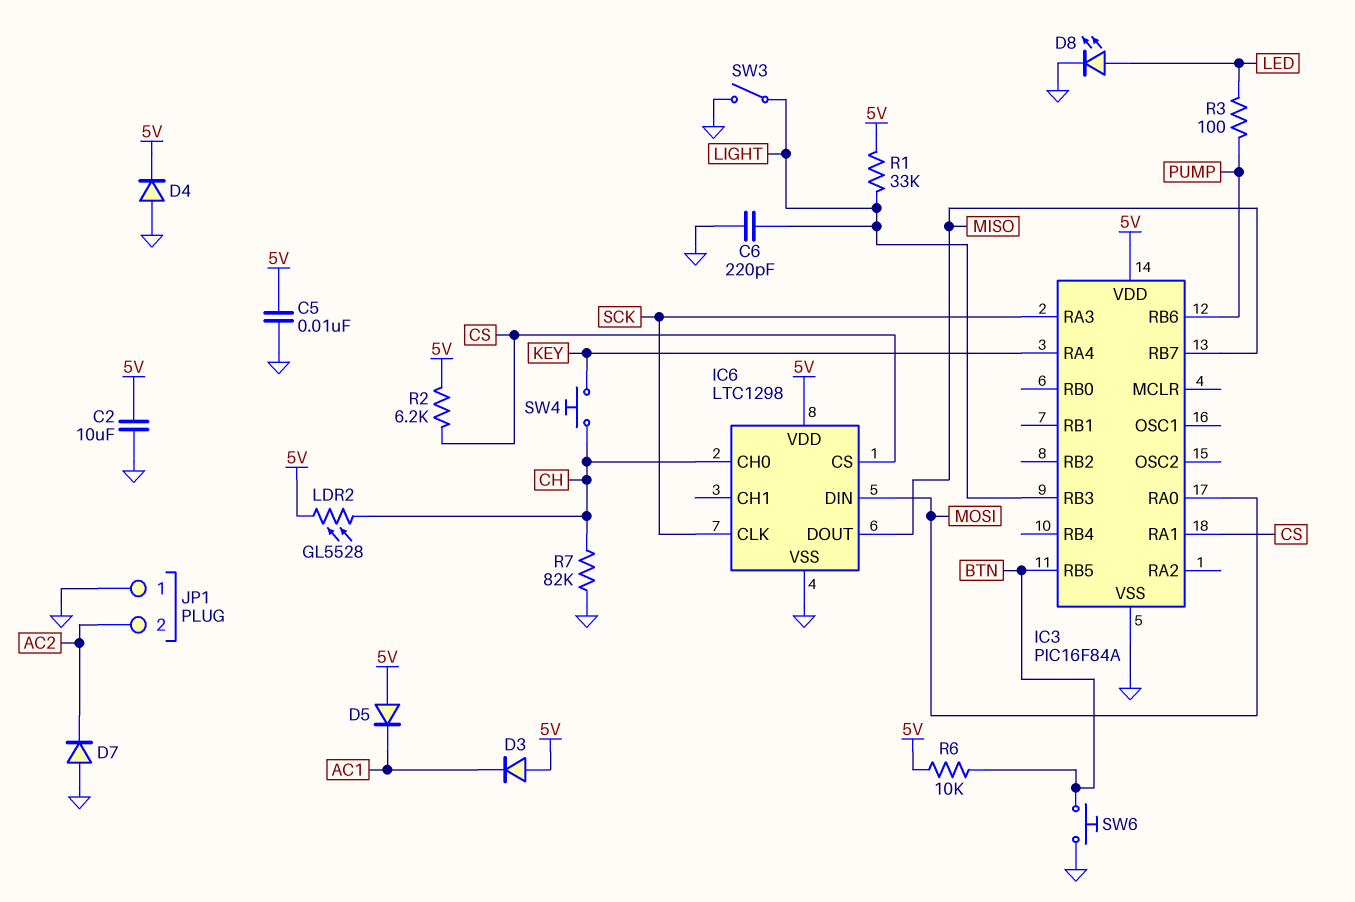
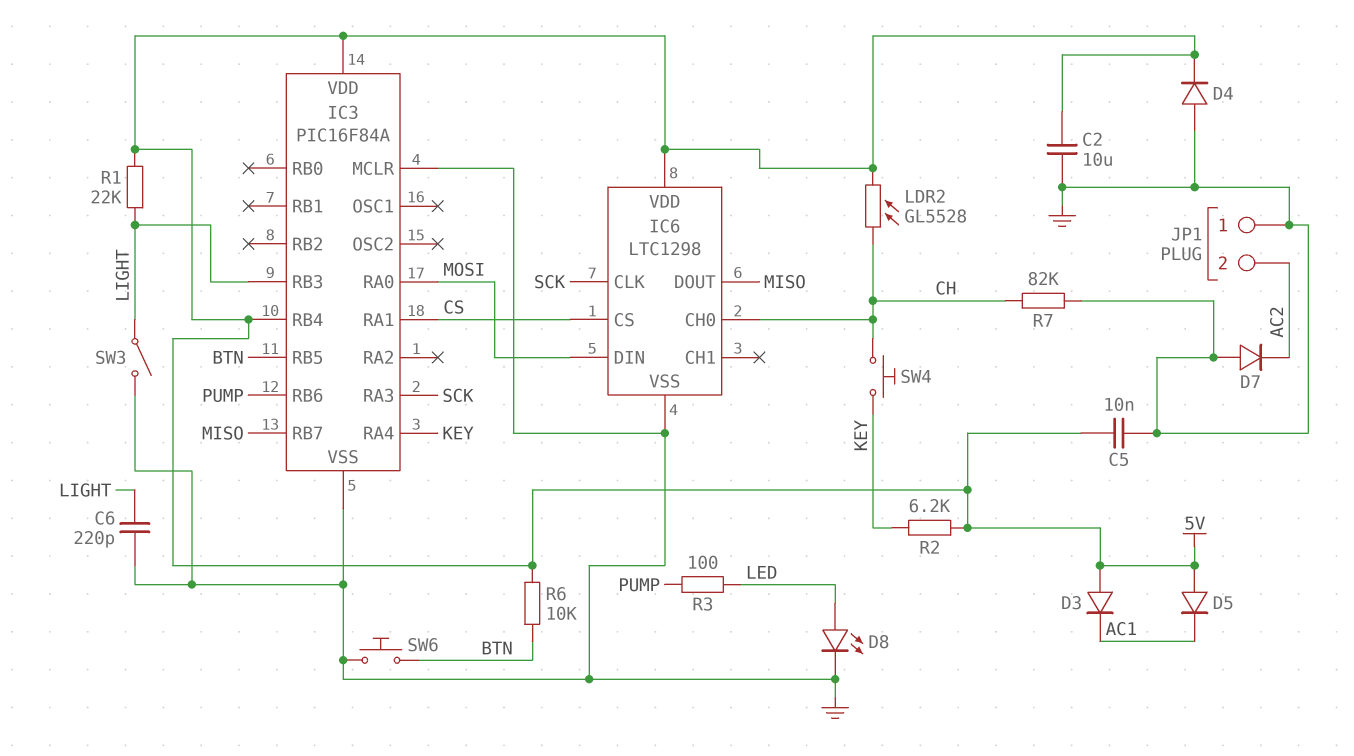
IC3 pin MCLR: none -> GND
IC3 pin RB4: none -> 5V
R1: 33k (5V, LIGHT) -> 22k (5V, LIGHT)
R2: 6.2k (5V, CS) -> 6.2k (5V, KEY)

